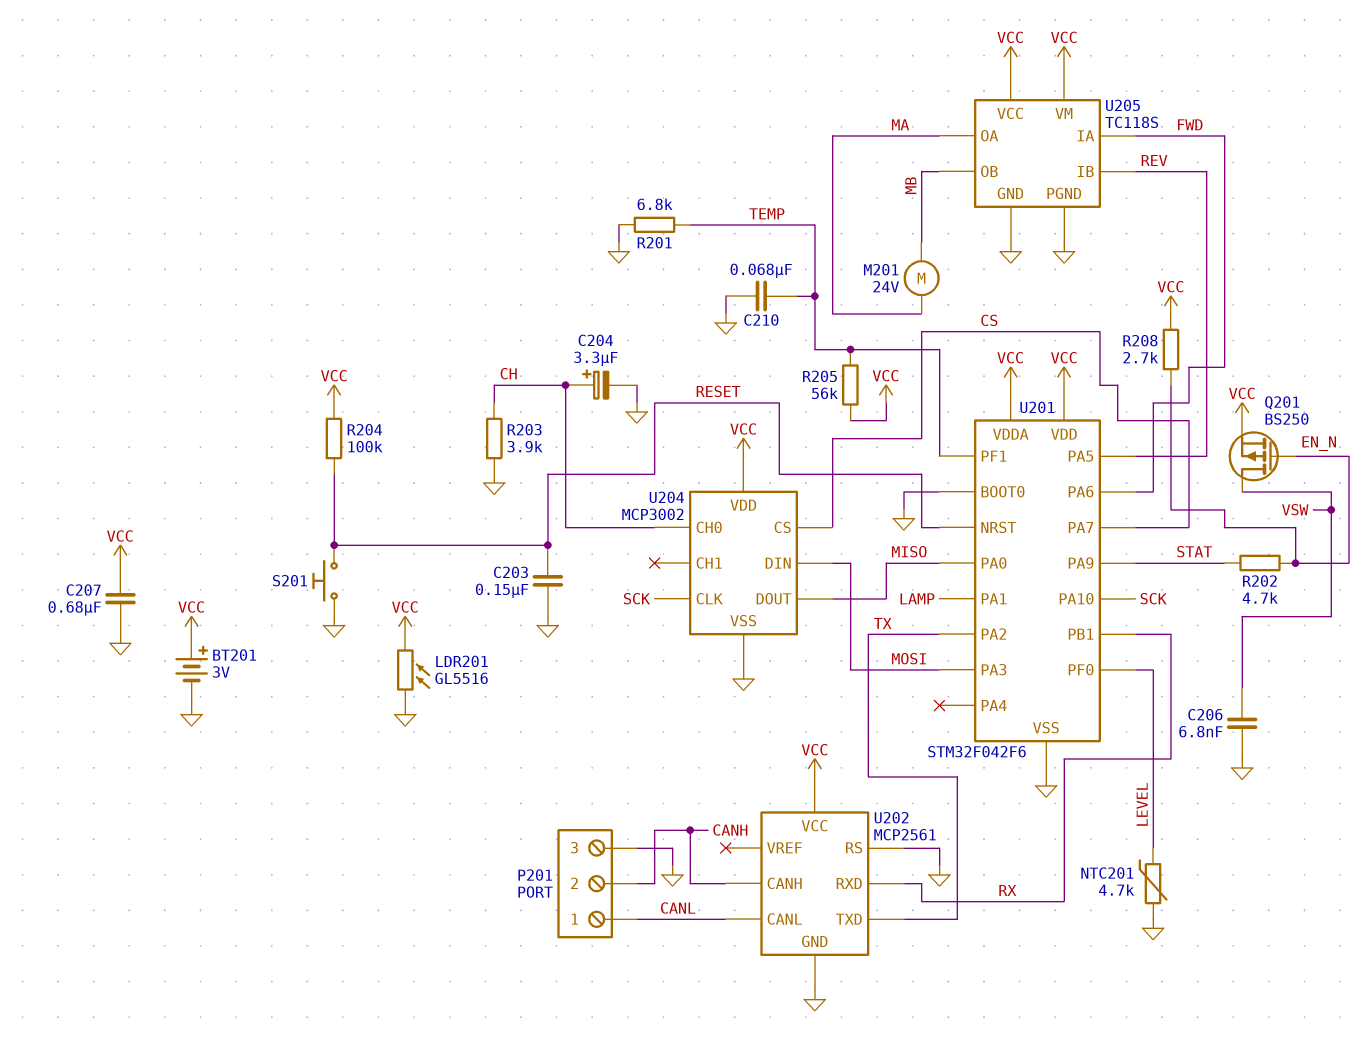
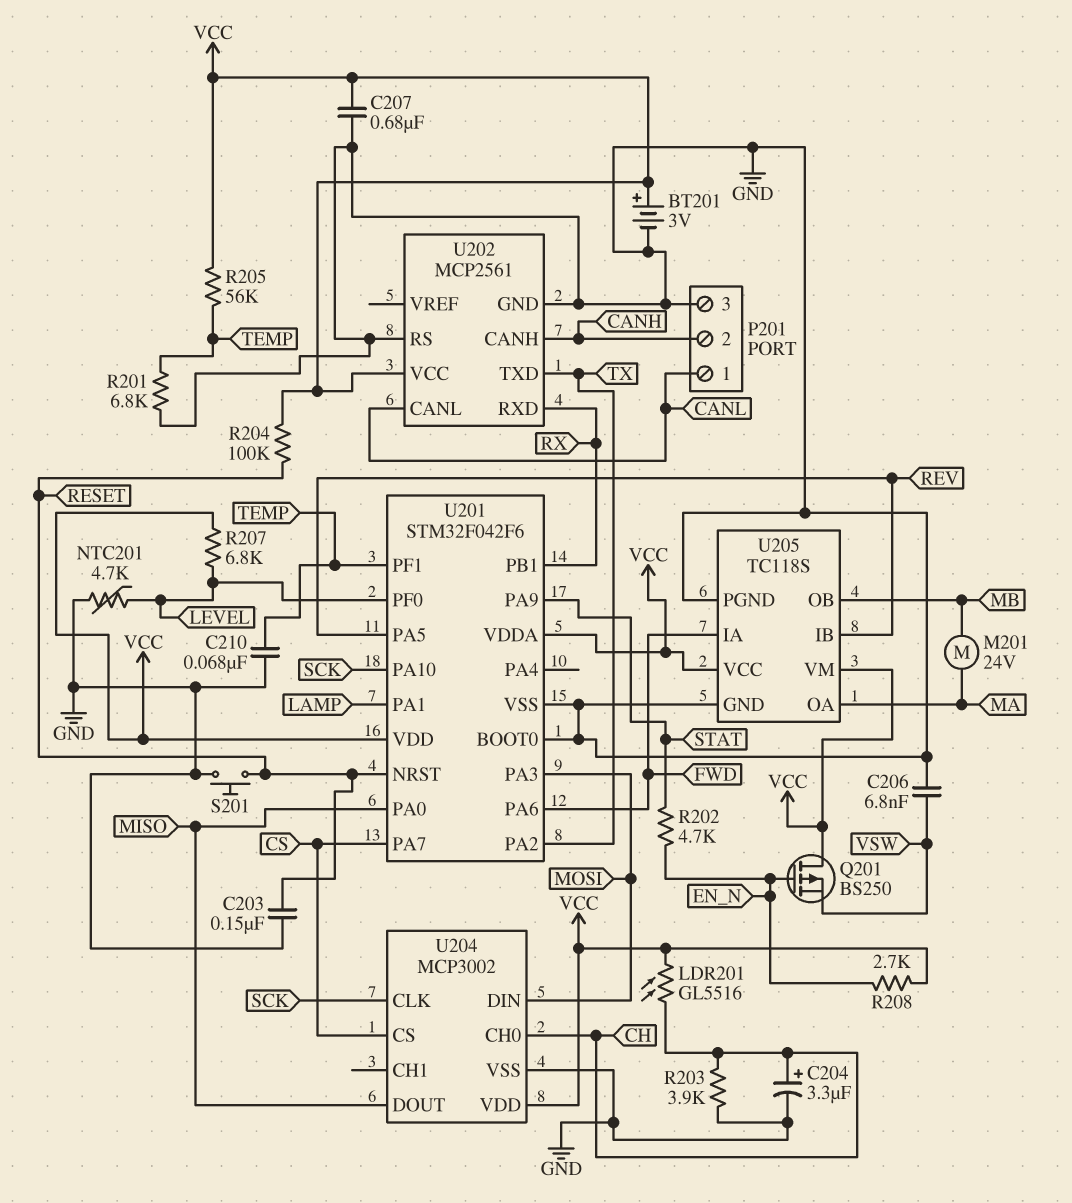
LDR201: GL5516 (GND, VCC) -> GL5516 (CH, VCC)
Q201: PMOS BS250 (G EN_N, D VSW, S VCC) -> PMOS BS250 (G EN_N, D VCC, S VSW)
R207: none -> 6.8k (LEVEL, VCC)

